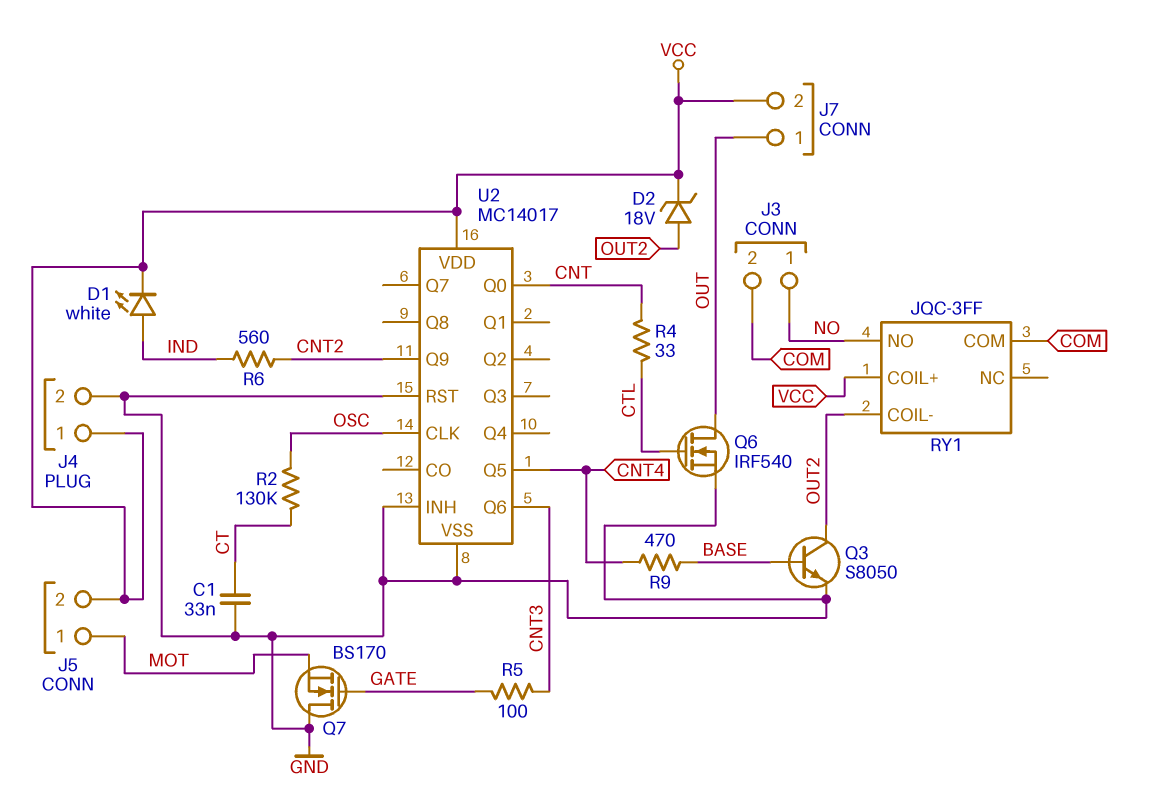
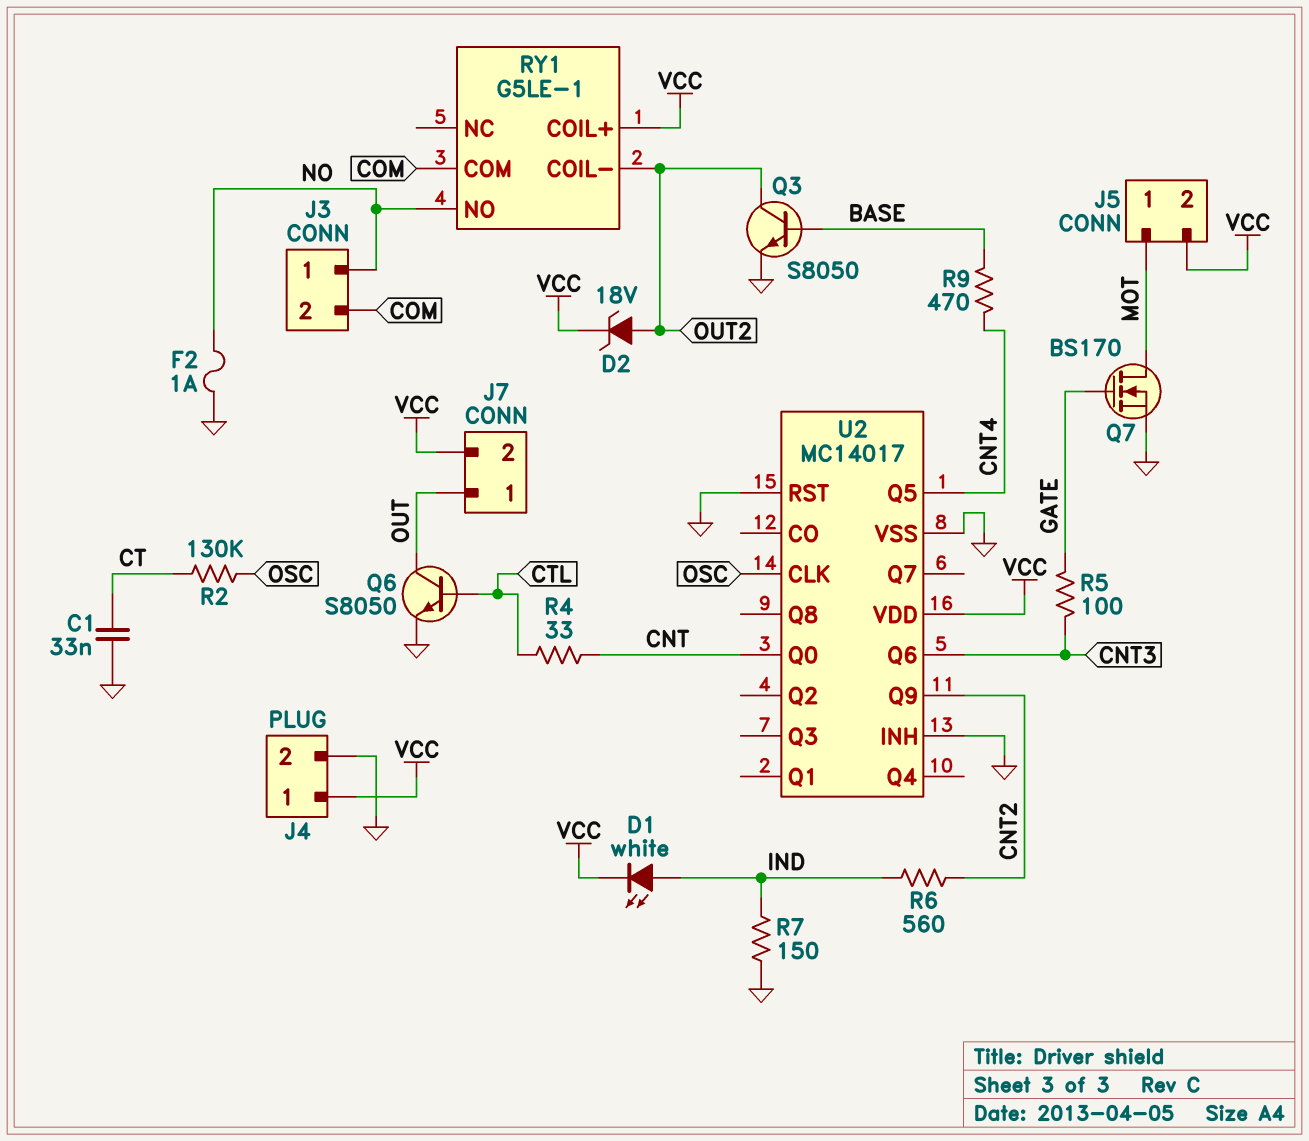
F2: none -> 1A (GND, NO)
Q6: NMOS IRF540 (G CTL, D OUT, S GND) -> NPN S8050 (B CTL, C OUT, E GND)
Q7: NMOS BS170 (G GATE, D GND, S MOT) -> NMOS BS170 (G GATE, D MOT, S GND)
R7: none -> 150 (GND, IND)
RY1: JQC-3FF -> G5LE-1

